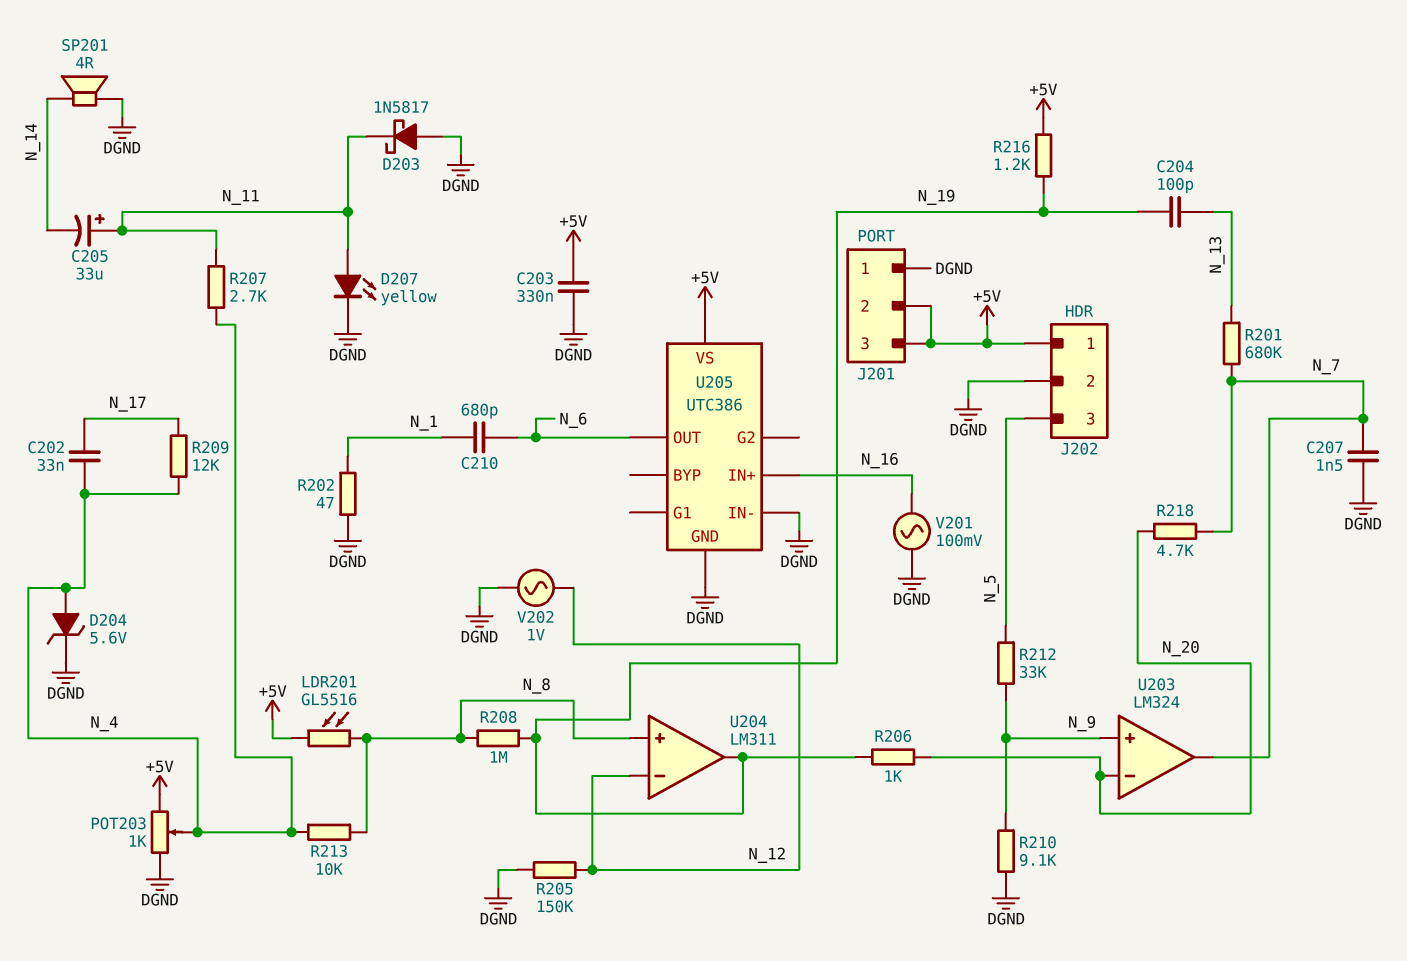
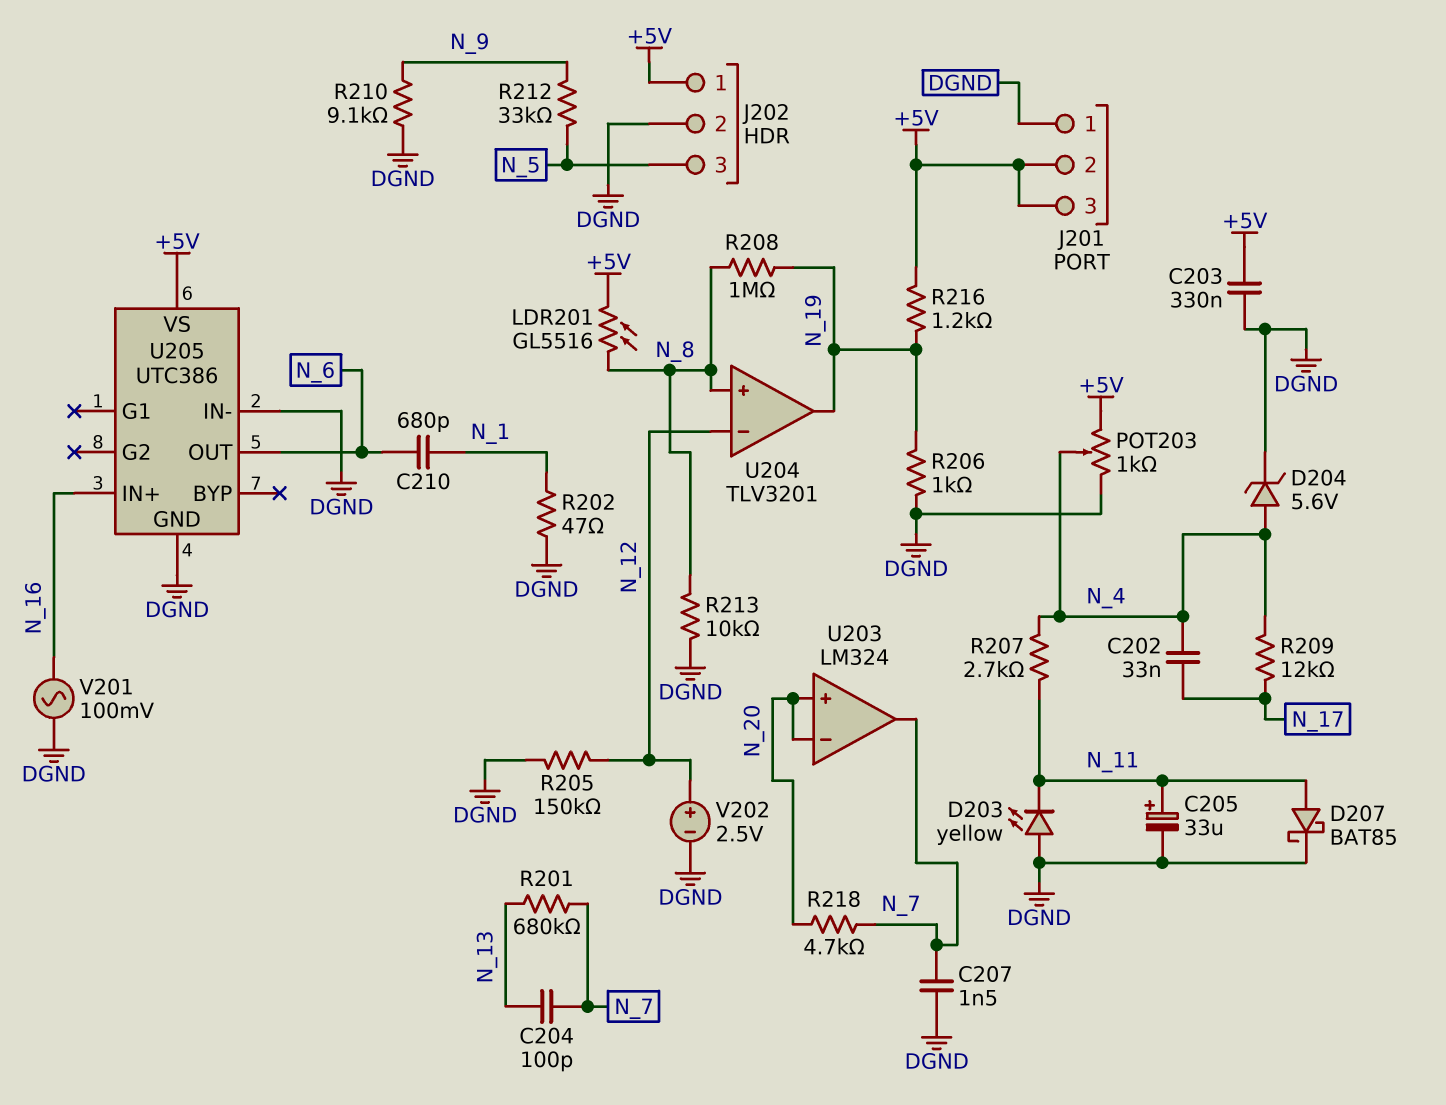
C204: 100pF (N_13, N_19) -> 100pF (N_7, N_13)
C205: 33uF (plus N_11, minus N_14) -> 33uF (plus N_11, minus DGND)
D203: schottky 1N5817 (A DGND, K N_11) -> LED yellow (A DGND, K N_11)
D207: LED yellow (A N_11, K DGND) -> schottky BAT85 (A N_11, K DGND)
R206: 1k (N_19, N_20) -> 1k (DGND, N_19)
R213: 10k (N_4, N_8) -> 10k (DGND, N_8)
SP201: speaker 4R (DGND, N_14) -> none
U203 pin in+: N_9 -> N_20
U204: LM311 -> TLV3201
V202: AC 1V (DGND, N_12) -> 2.5V (plus N_12, minus DGND)

